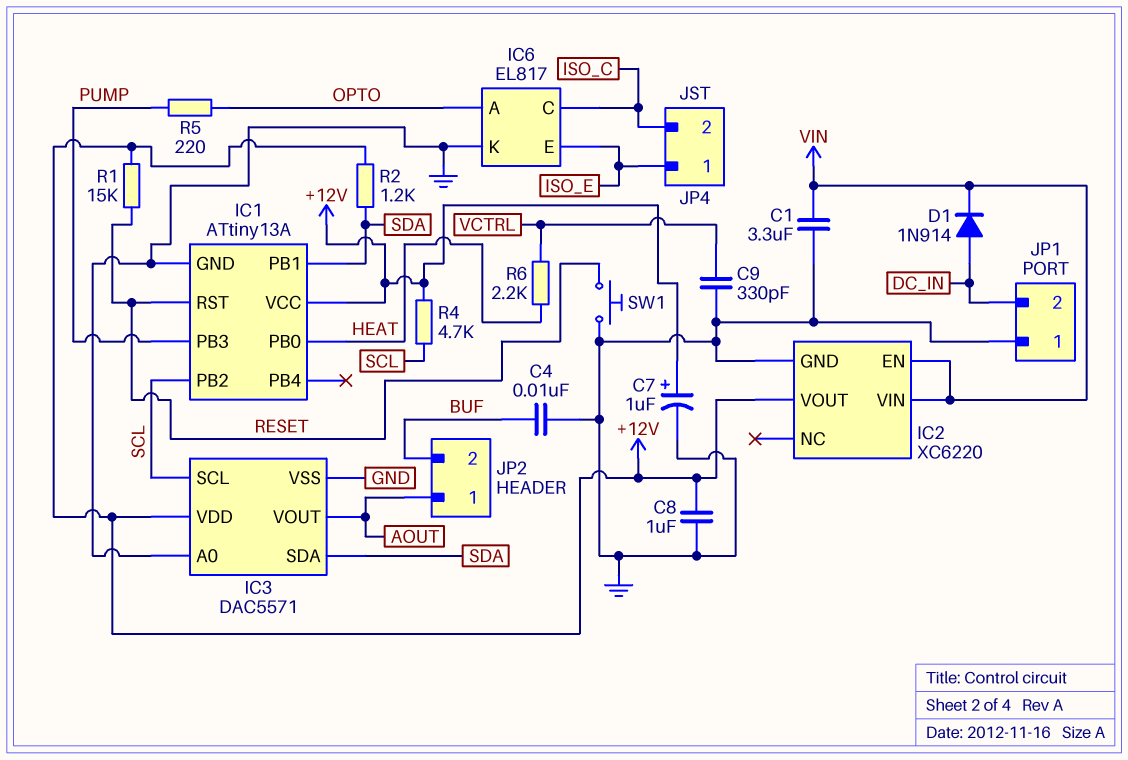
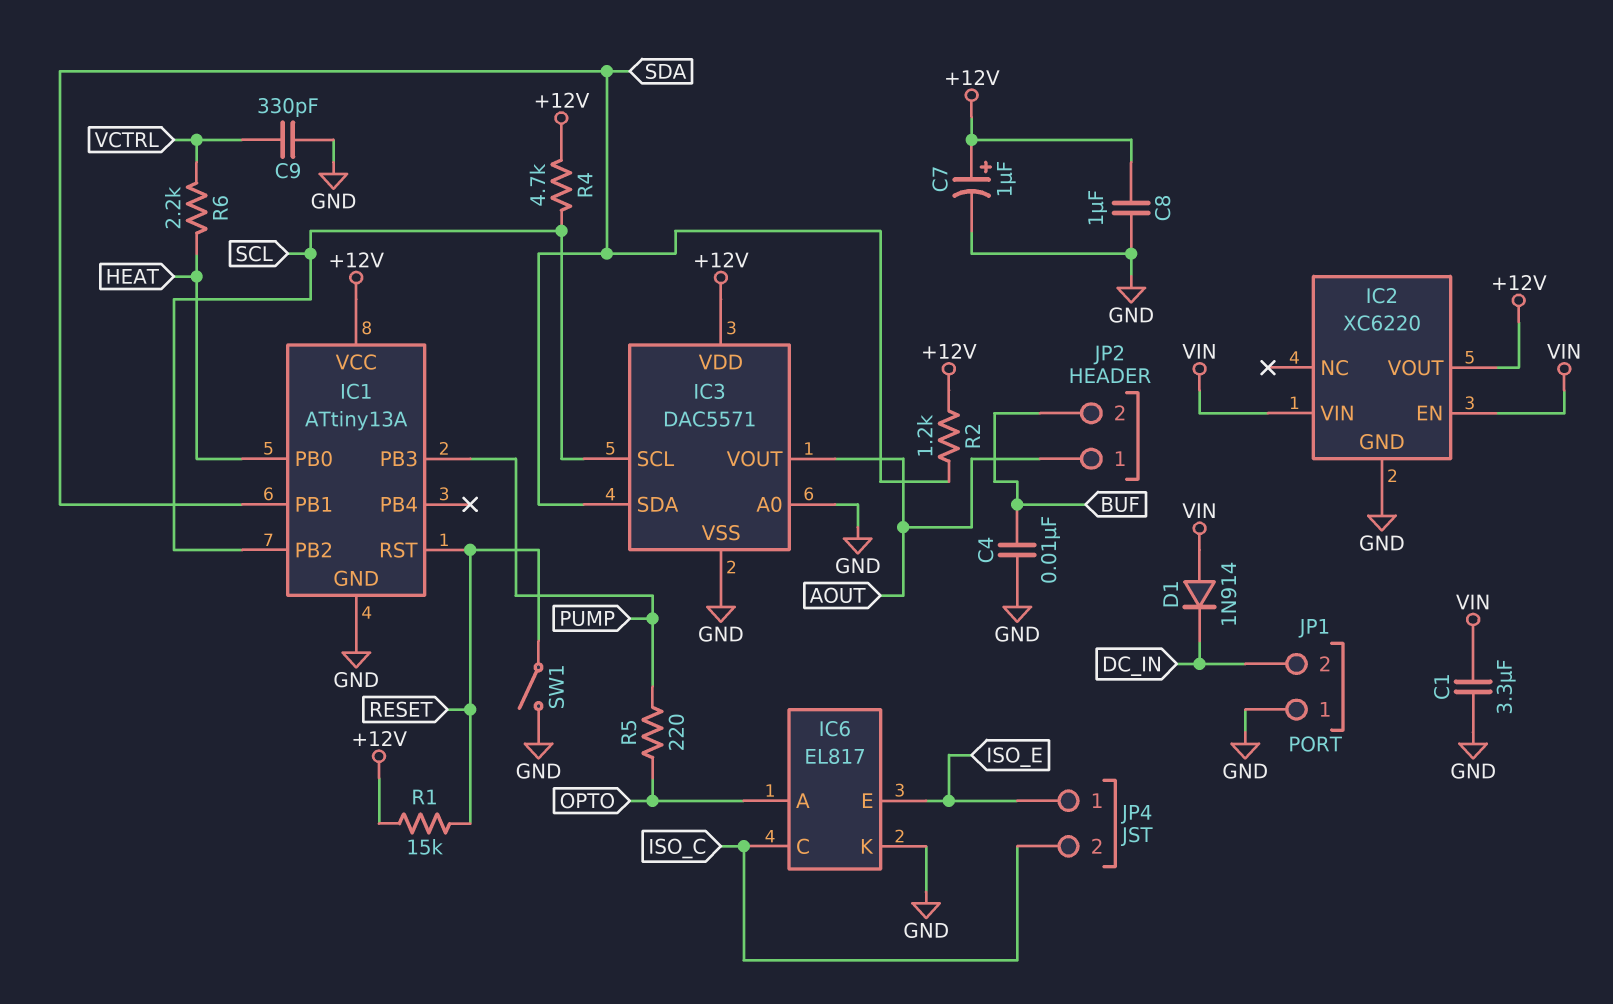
D1: diode 1N914 (A DC_IN, K VIN) -> diode 1N914 (A VIN, K DC_IN)
SW1: button (GND, RESET) -> switch (GND, RESET)

